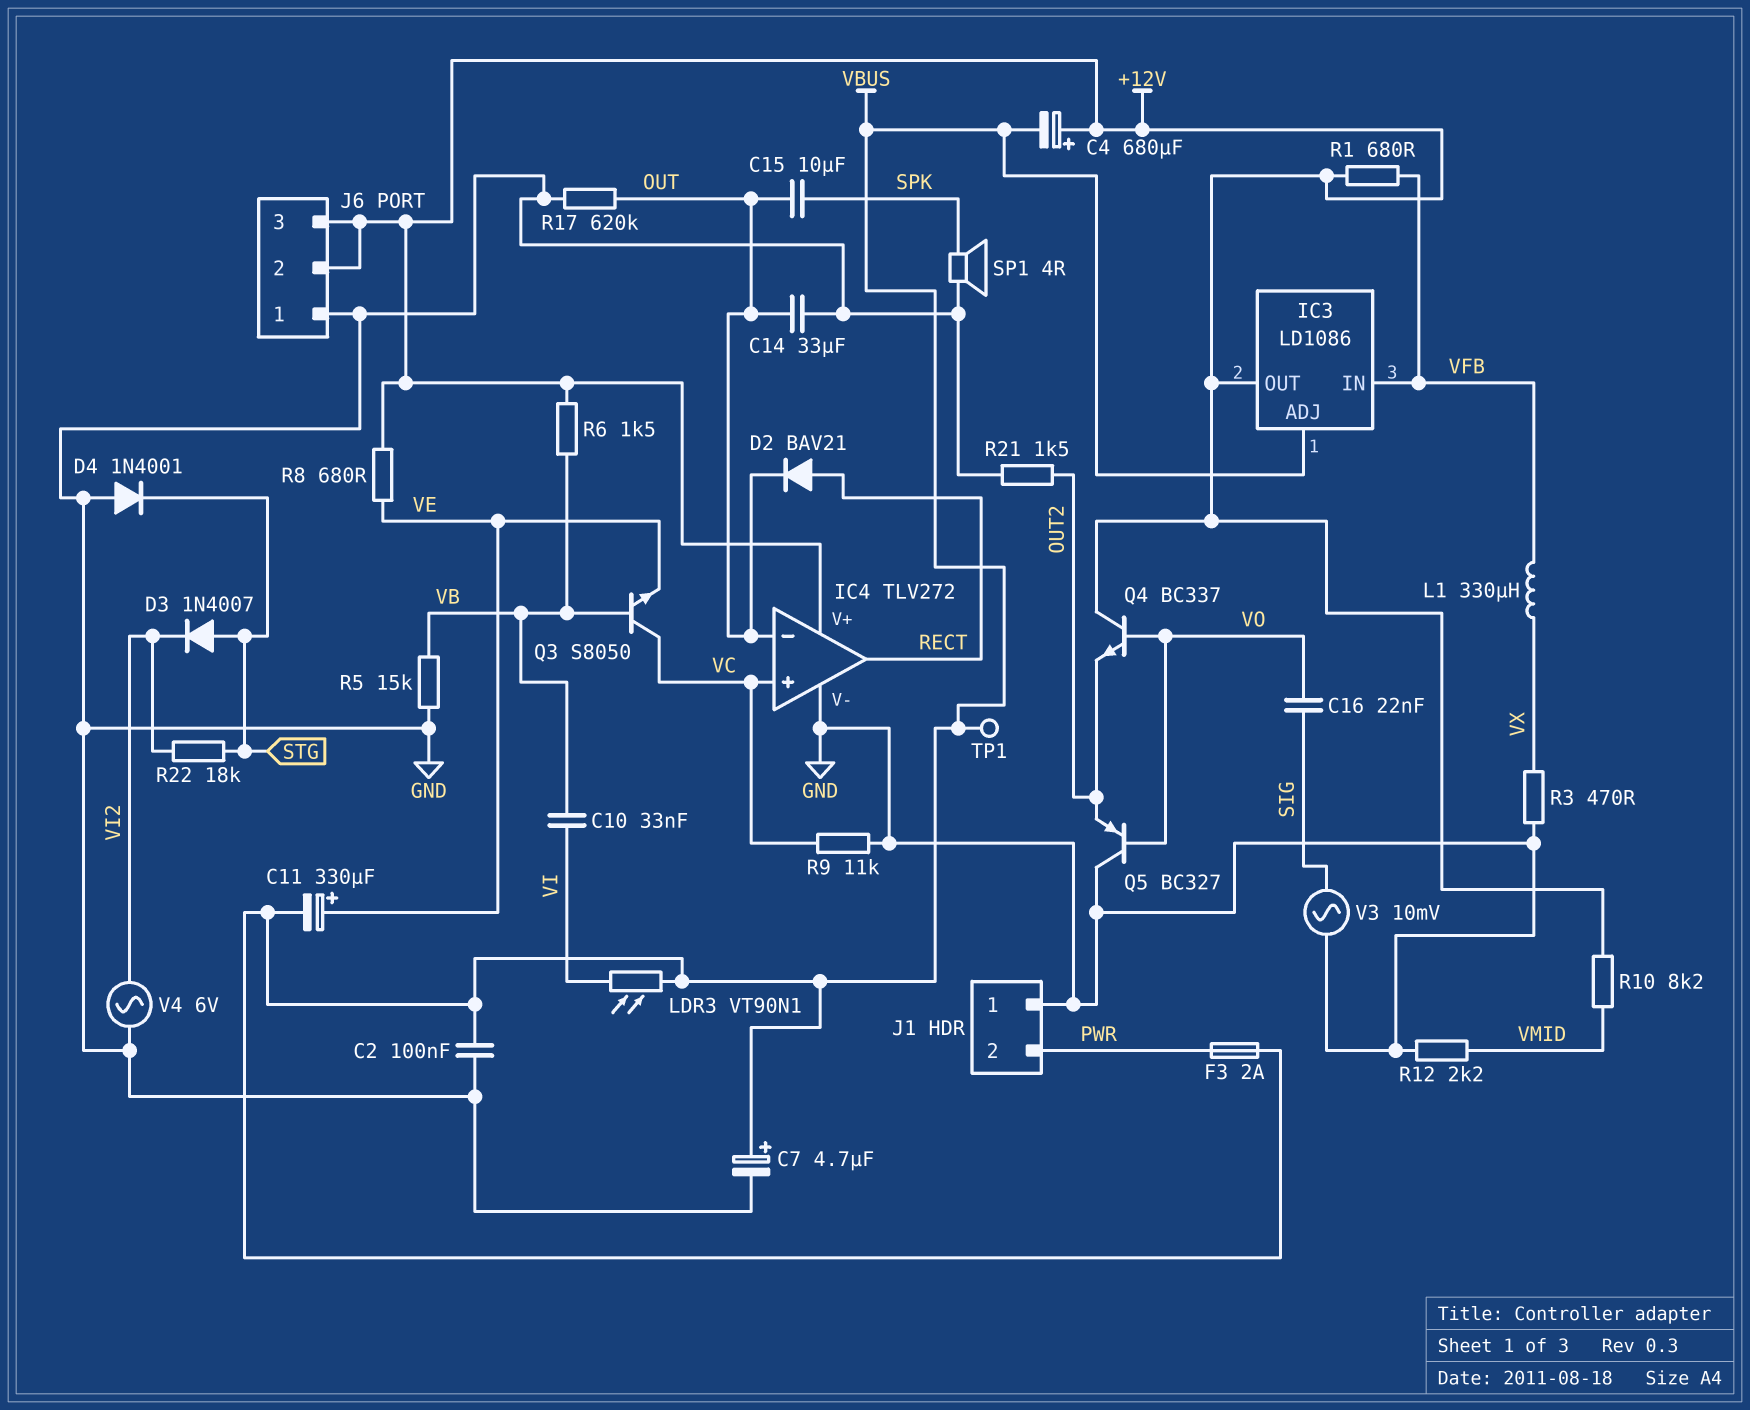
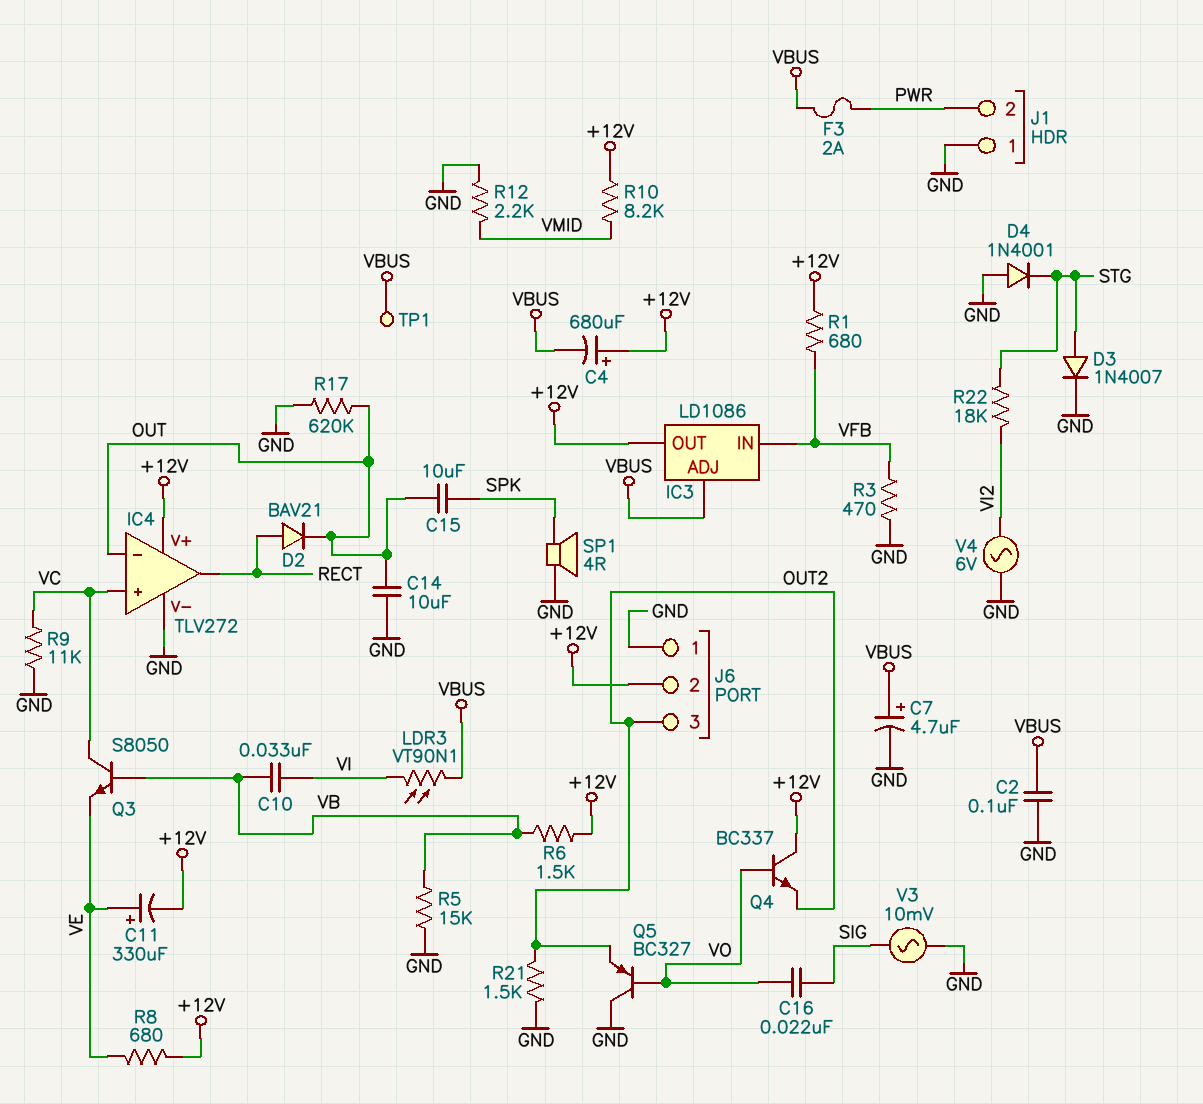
C11: 330uF (plus VE, minus VBUS) -> 330uF (plus VE, minus +12V)
C14: 33uF (GND, OUT) -> 10uF (GND, OUT)
D3: diode 1N4007 (A STG, K VI2) -> diode 1N4007 (A STG, K GND)
J6 pin 3: +12V -> OUT2
L1: 330uH (VFB, VX) -> none
R3: 470 (GND, VX) -> 470 (GND, VFB)

